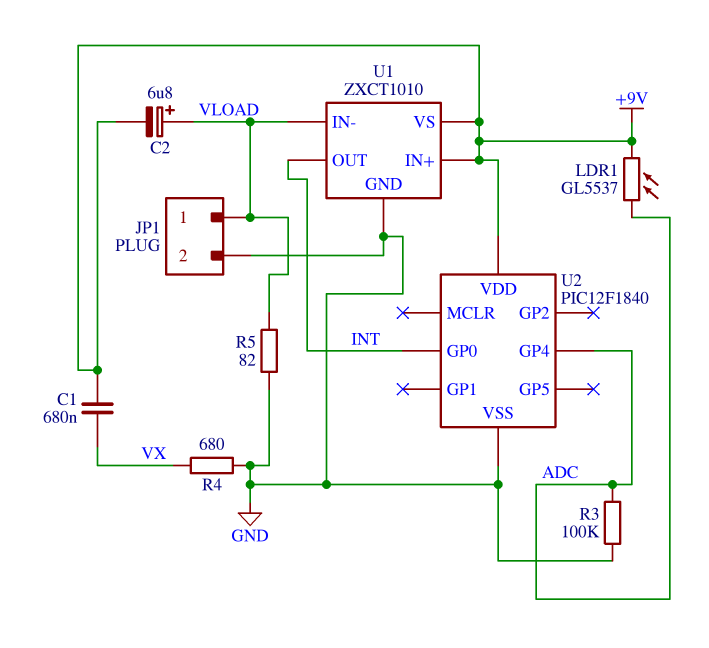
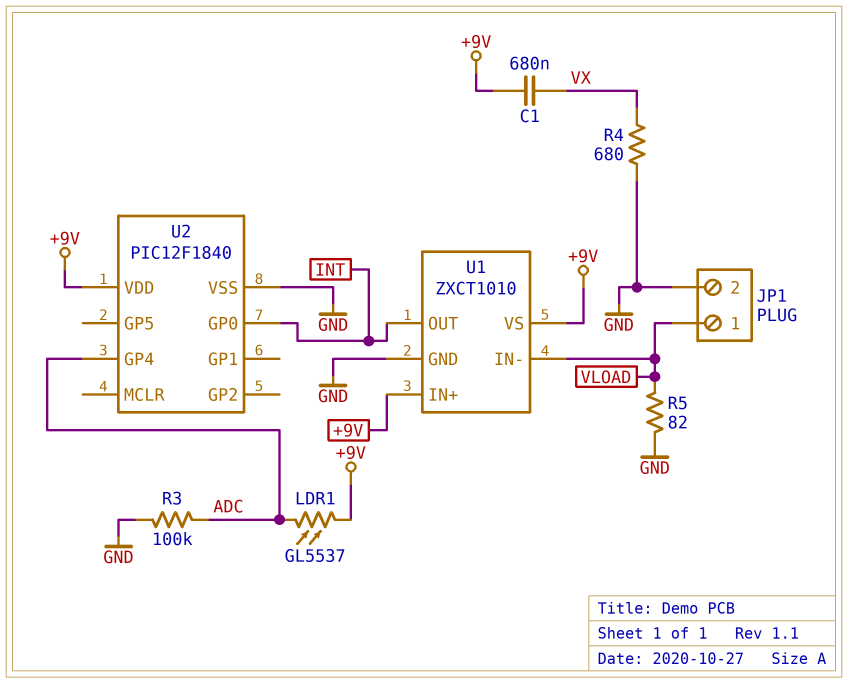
C2: 6.8uF (plus VLOAD, minus +9V) -> none

